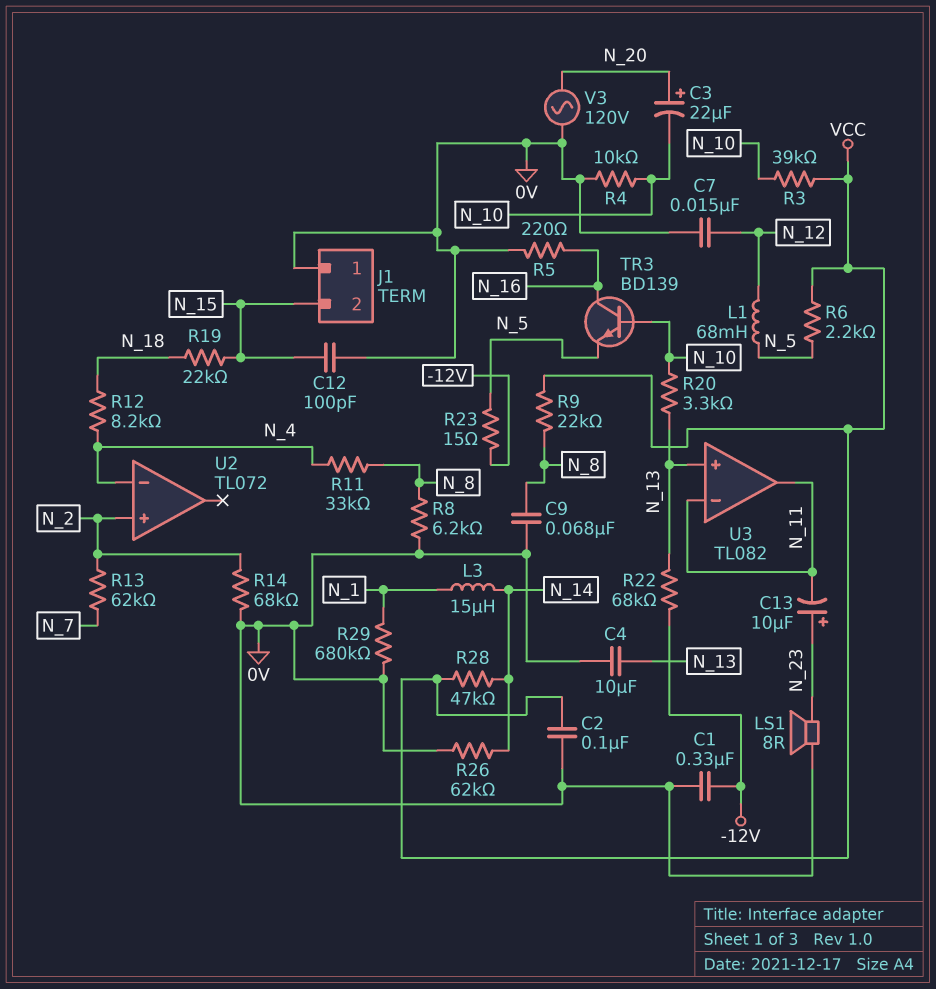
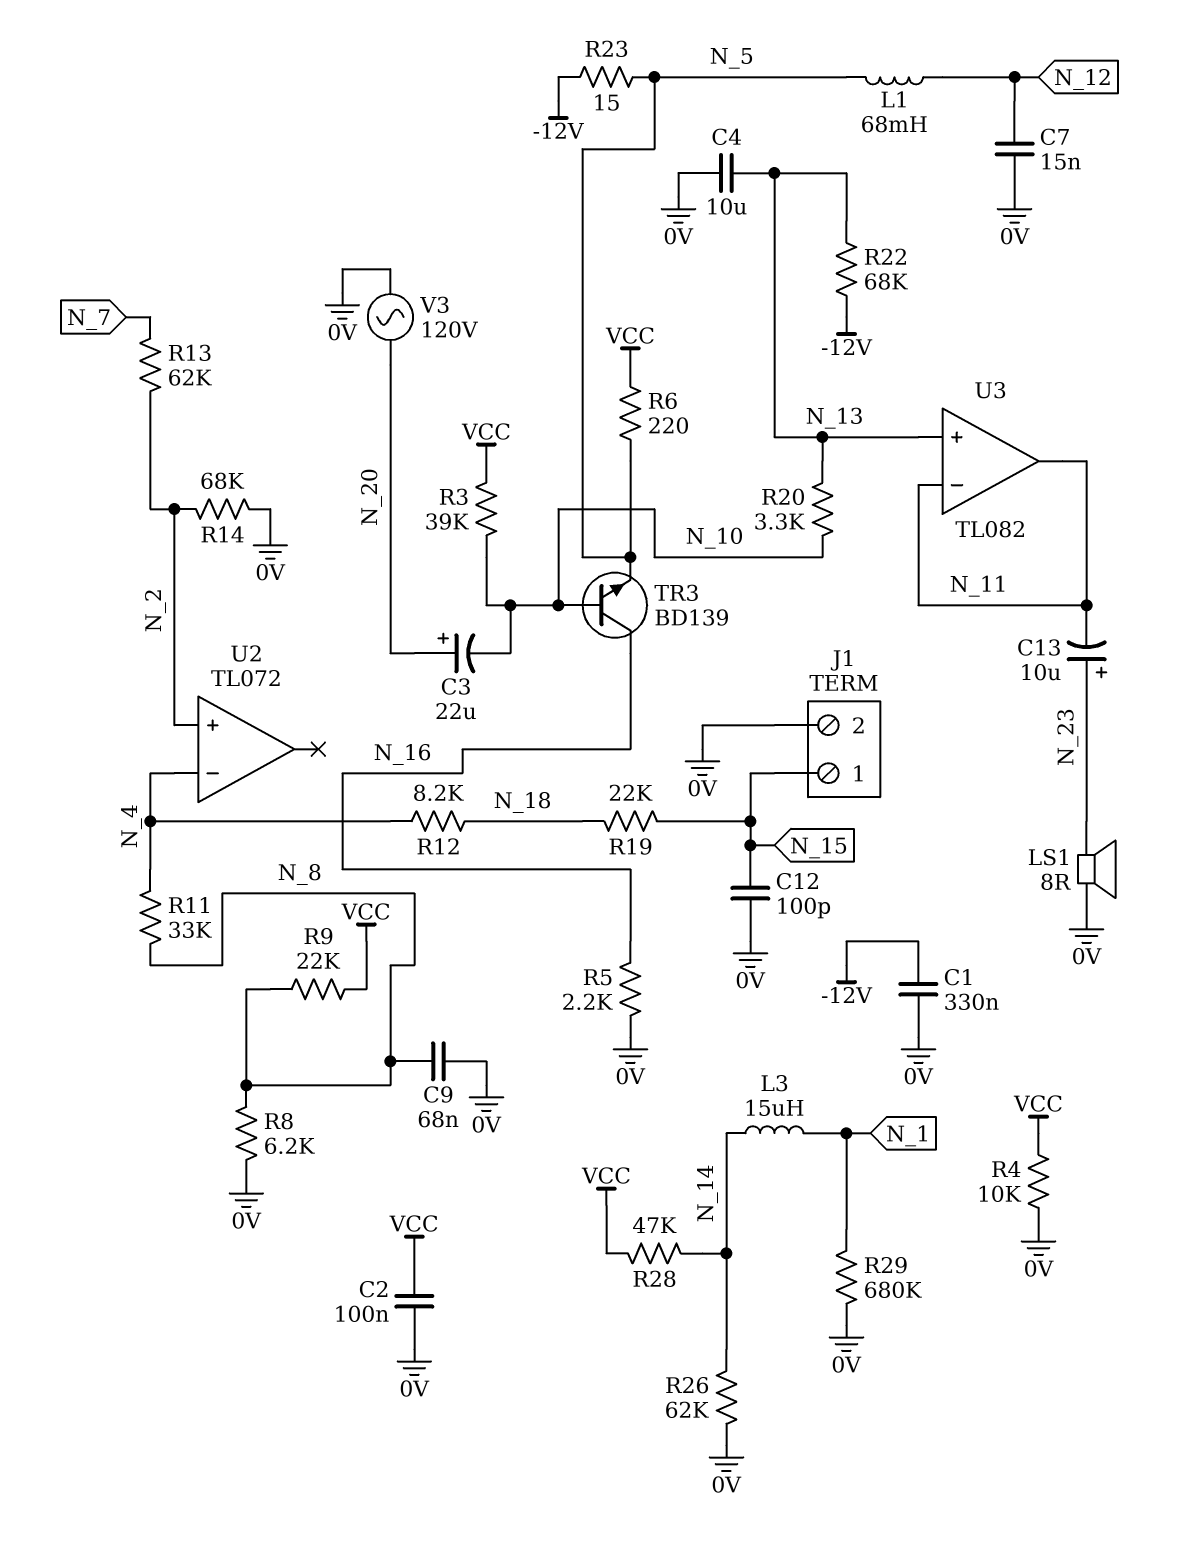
J1 pin 1: 0V -> N_15
J1 pin 2: N_15 -> 0V
R4: 10k (0V, N_10) -> 10k (0V, VCC)
R5: 220 (0V, N_16) -> 2.2k (0V, N_16)
R6: 2.2k (N_5, VCC) -> 220 (N_5, VCC)

